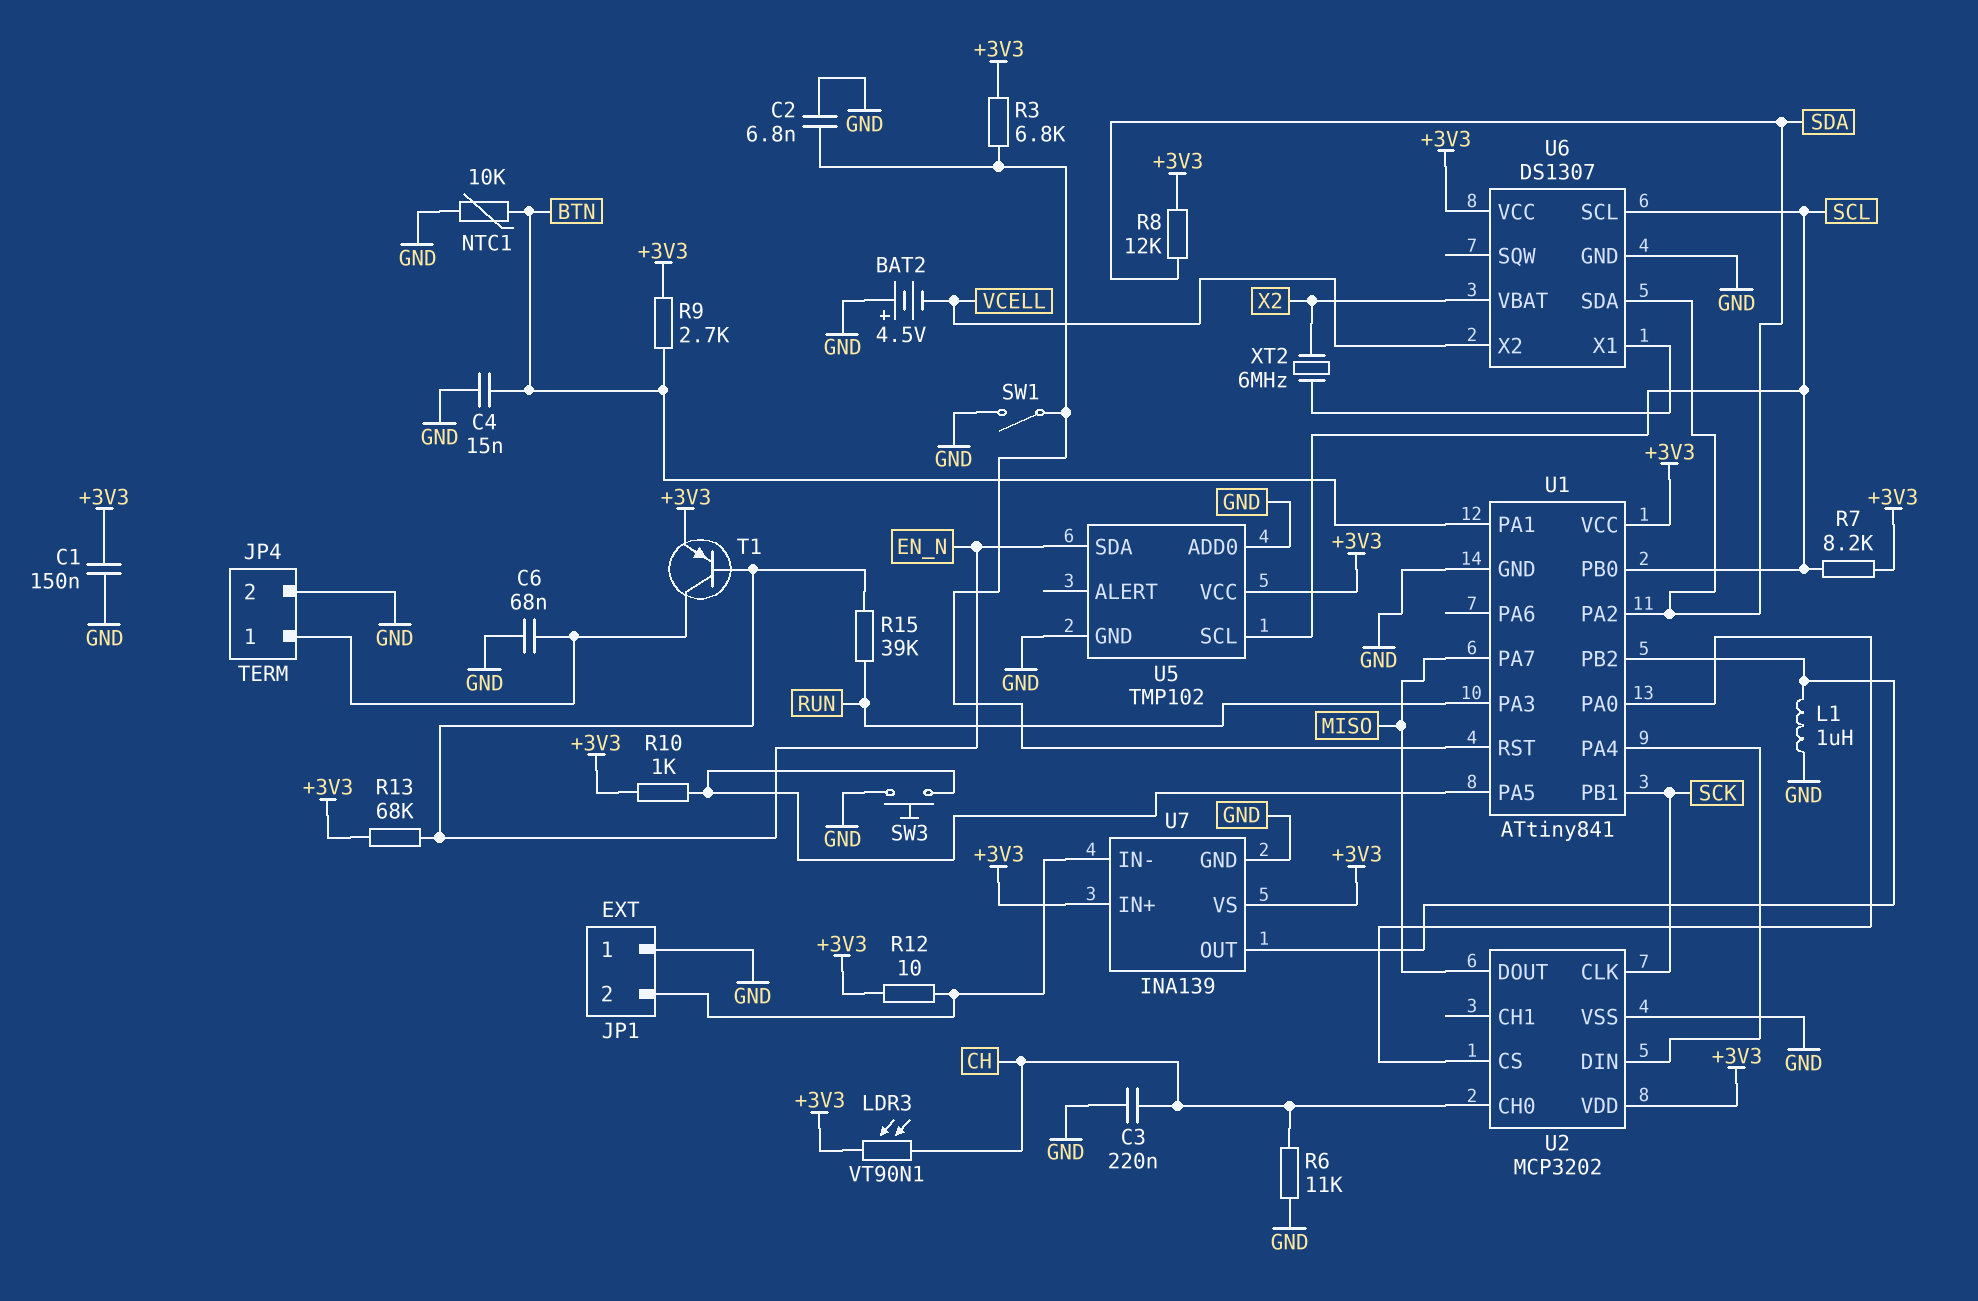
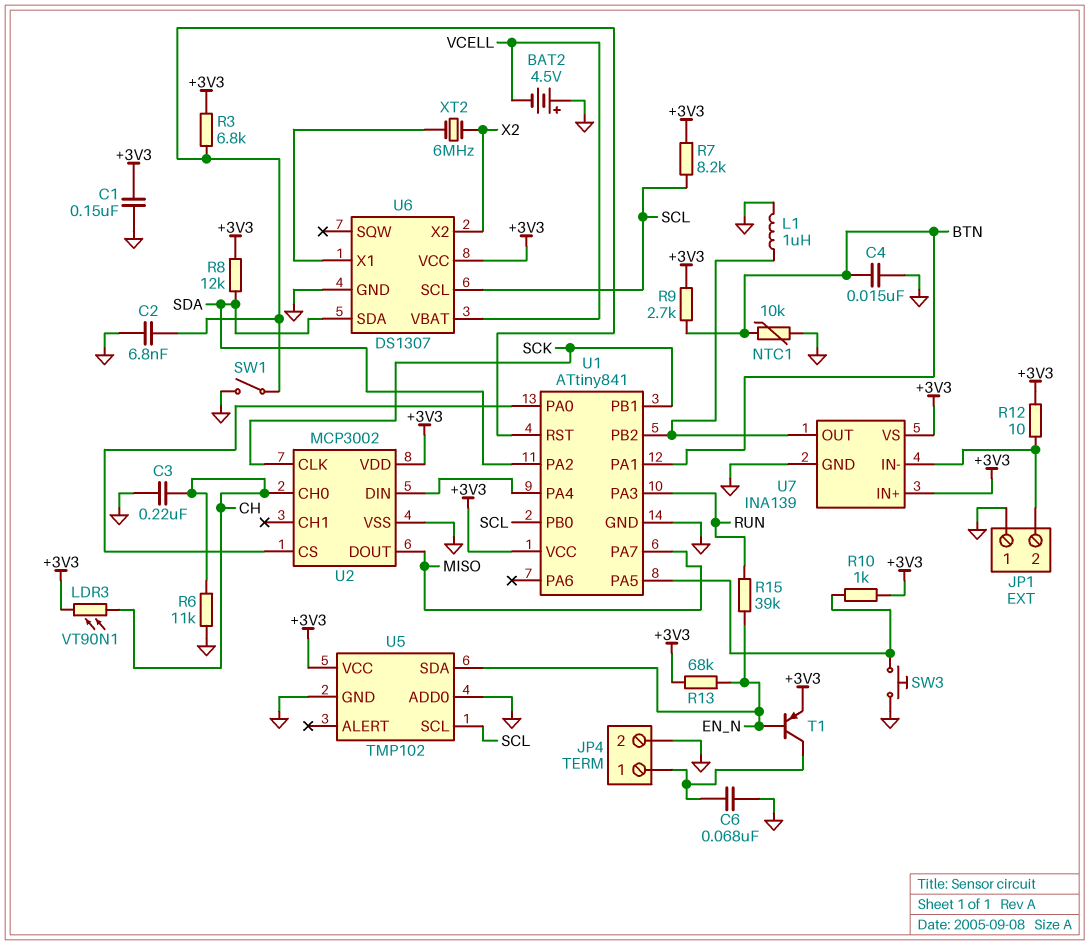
U2: MCP3202 -> MCP3002
U6 pin VBAT: X2 -> VCELL
U6 pin X2: VCELL -> X2

